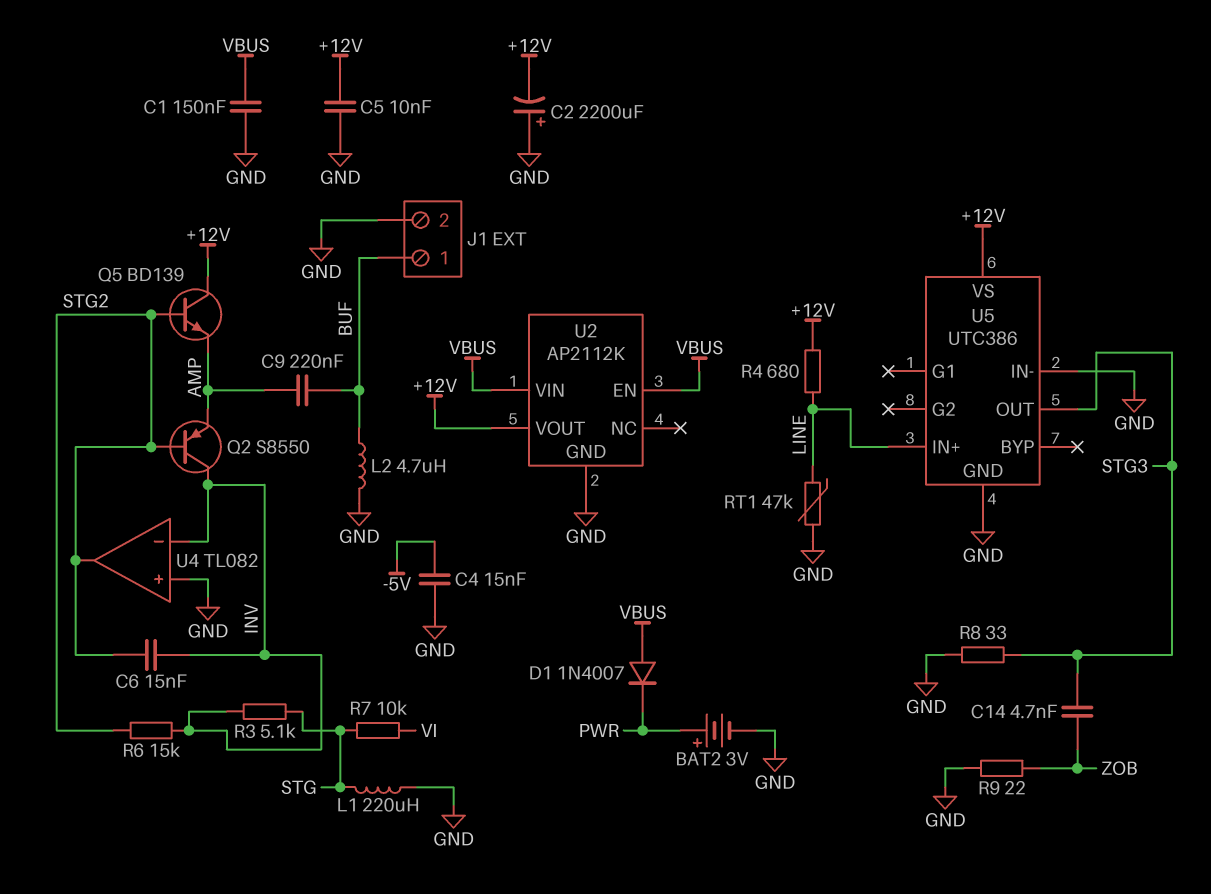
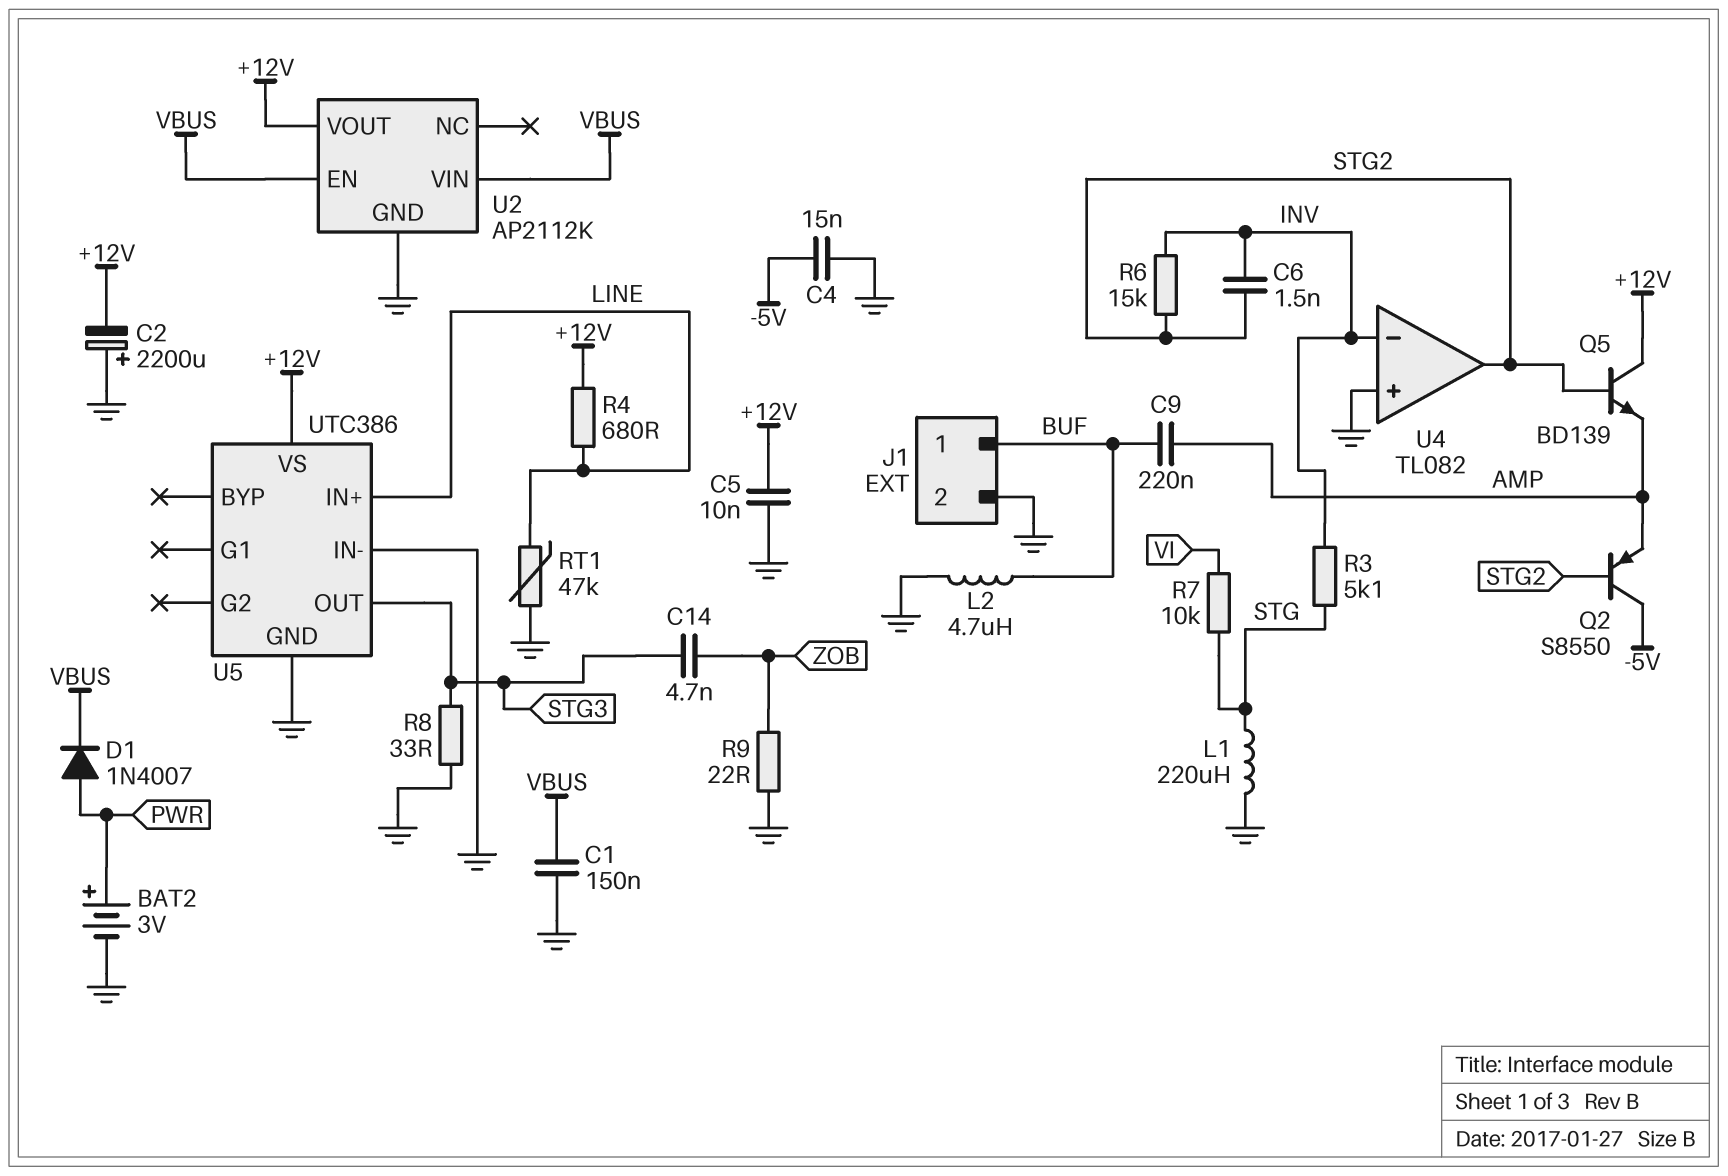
C6: 15nF (INV, STG2) -> 1.5nF (INV, STG2)
D1: diode 1N4007 (A VBUS, K PWR) -> diode 1N4007 (A PWR, K VBUS)
Q2: PNP S8550 (B STG2, C INV, E AMP) -> PNP S8550 (B STG2, C -5V, E AMP)

